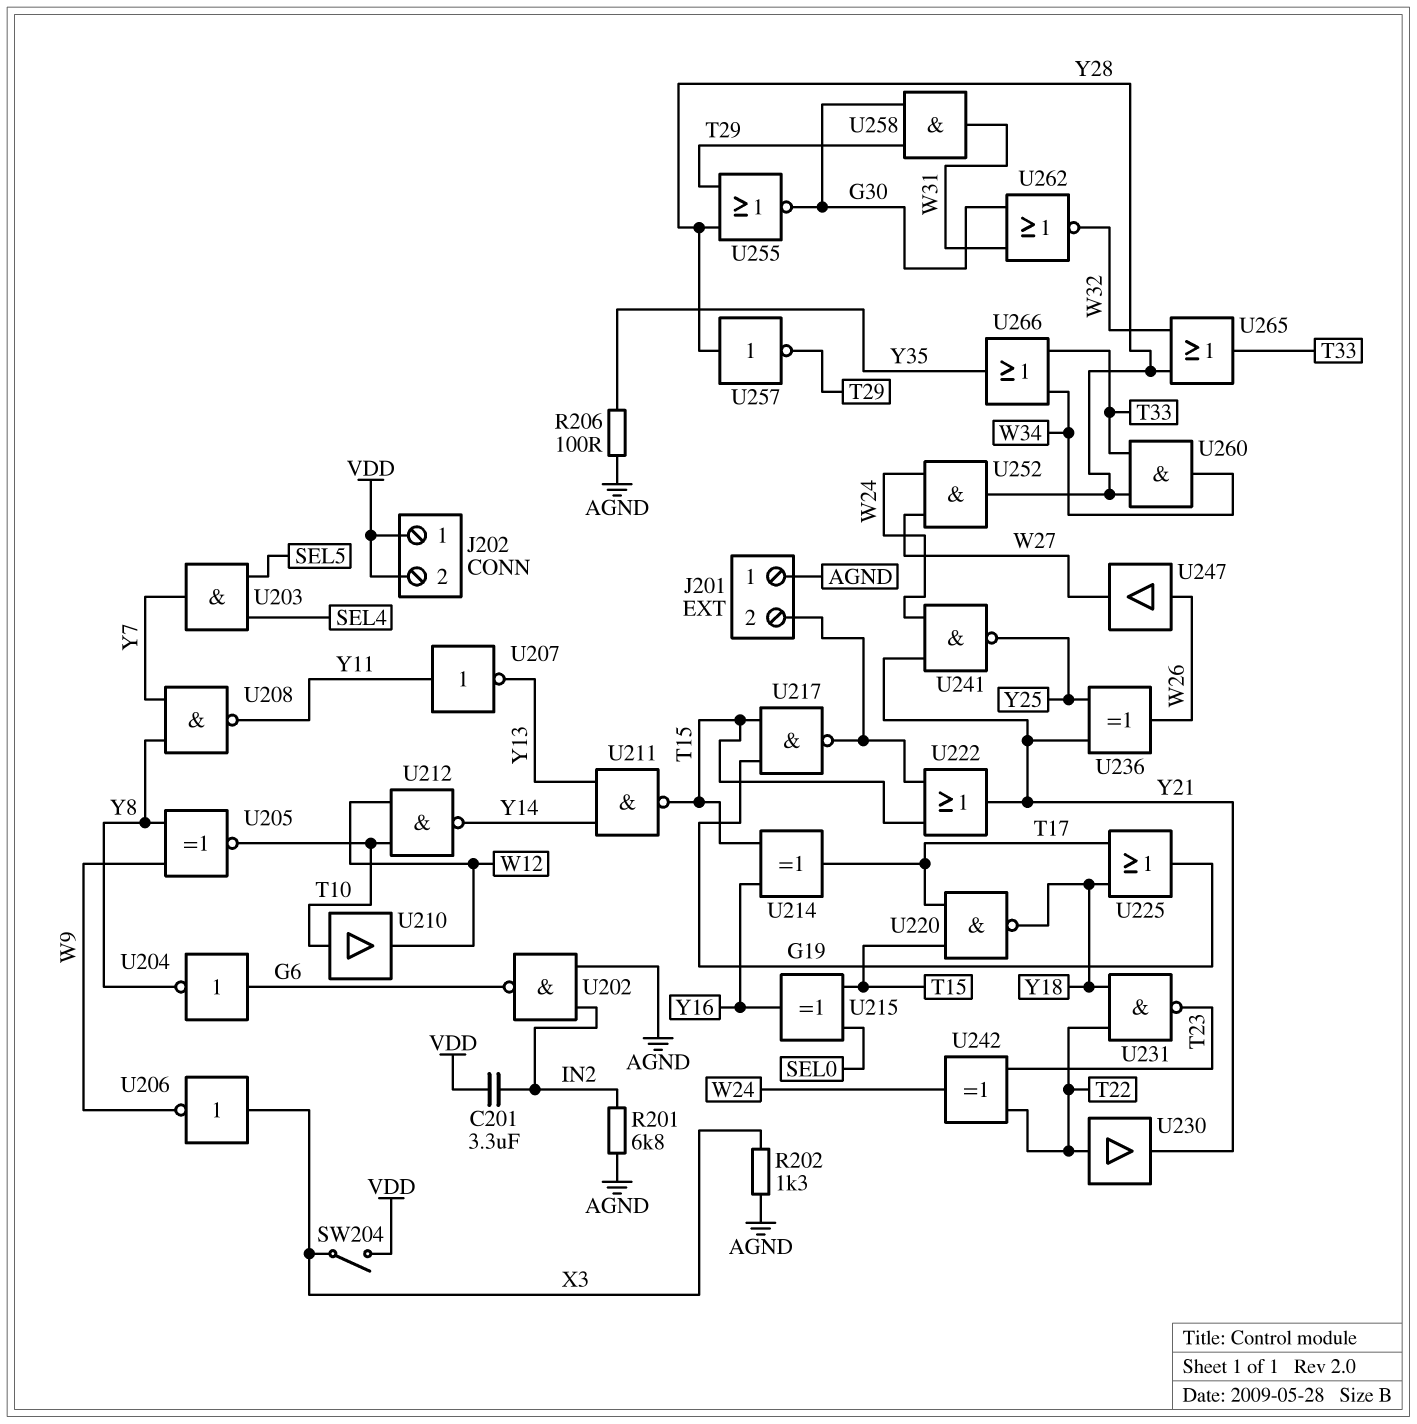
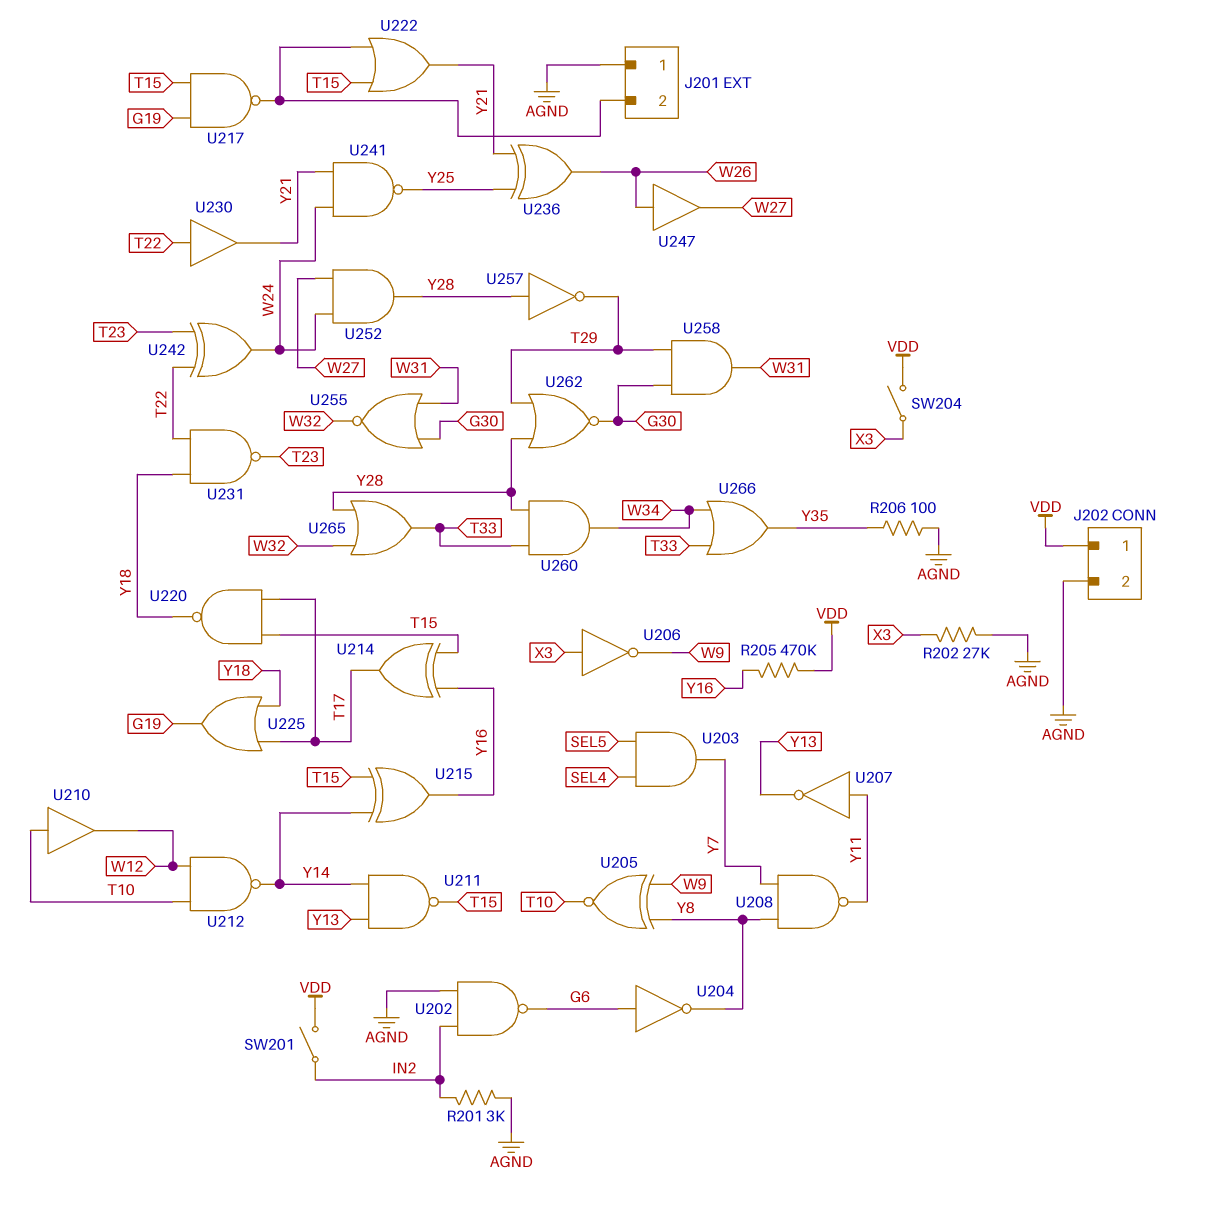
C201: 3.3uF (IN2, VDD) -> none
J202 pin 2: VDD -> AGND
R201: 6.8k (AGND, IN2) -> 3k (AGND, IN2)
R202: 1.3k (AGND, X3) -> 27k (AGND, X3)
R205: none -> 470k (VDD, Y16)
SW201: none -> switch (IN2, VDD)
U215: XOR (in SEL0, in T15, out Y16) -> XOR (in T15, in Y14, out Y16)
U255: NOR (in T29, in Y28, out G30) -> NOR (in G30, in W31, out W32)
U262: NOR (in G30, in W31, out W32) -> NOR (in T29, in Y28, out G30)

